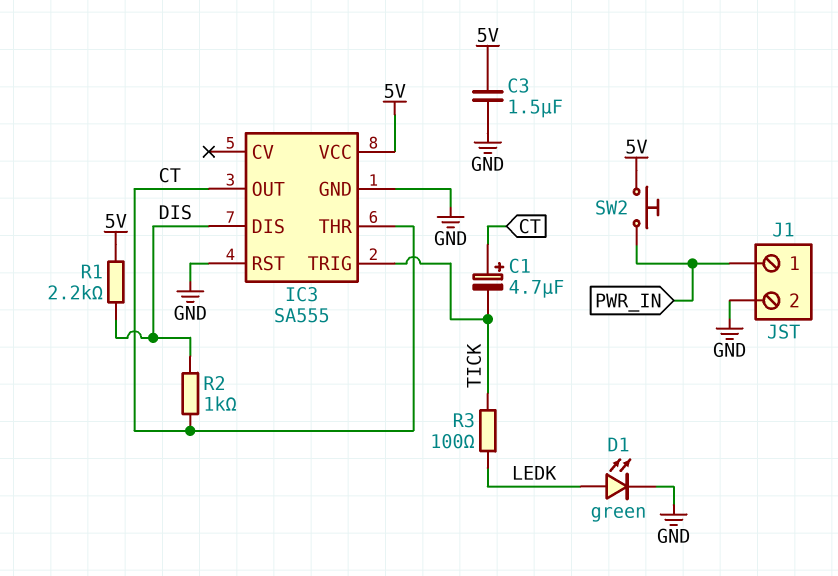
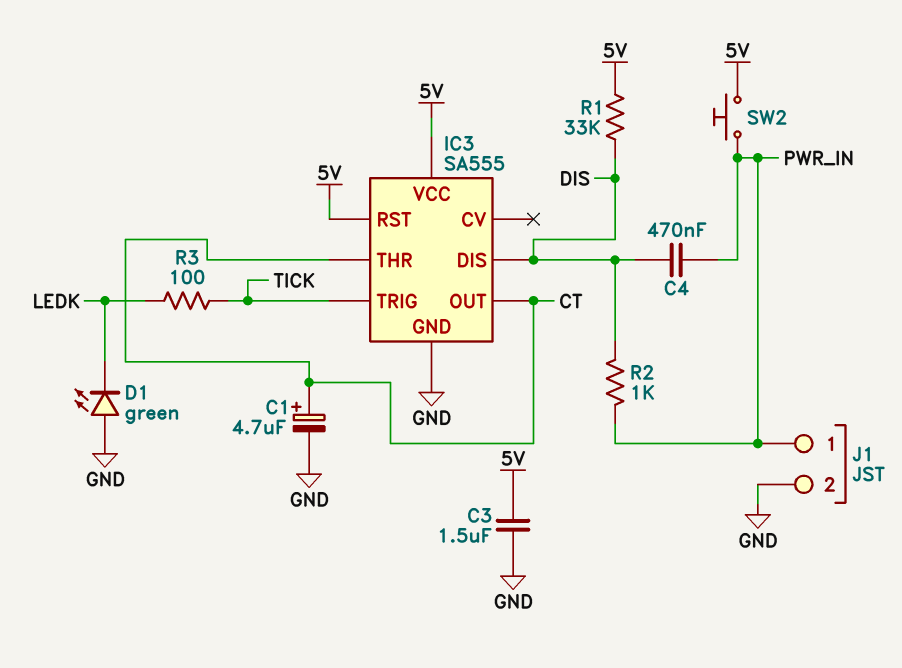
C1: 4.7uF (plus CT, minus TICK) -> 4.7uF (plus CT, minus GND)
C4: none -> 470nF (DIS, PWR_IN)
D1: LED green (A LEDK, K GND) -> LED green (A GND, K LEDK)
IC3 pin RST: GND -> 5V
R1: 2.2k (5V, DIS) -> 33k (5V, DIS)
R2: 1k (CT, DIS) -> 1k (DIS, PWR_IN)

